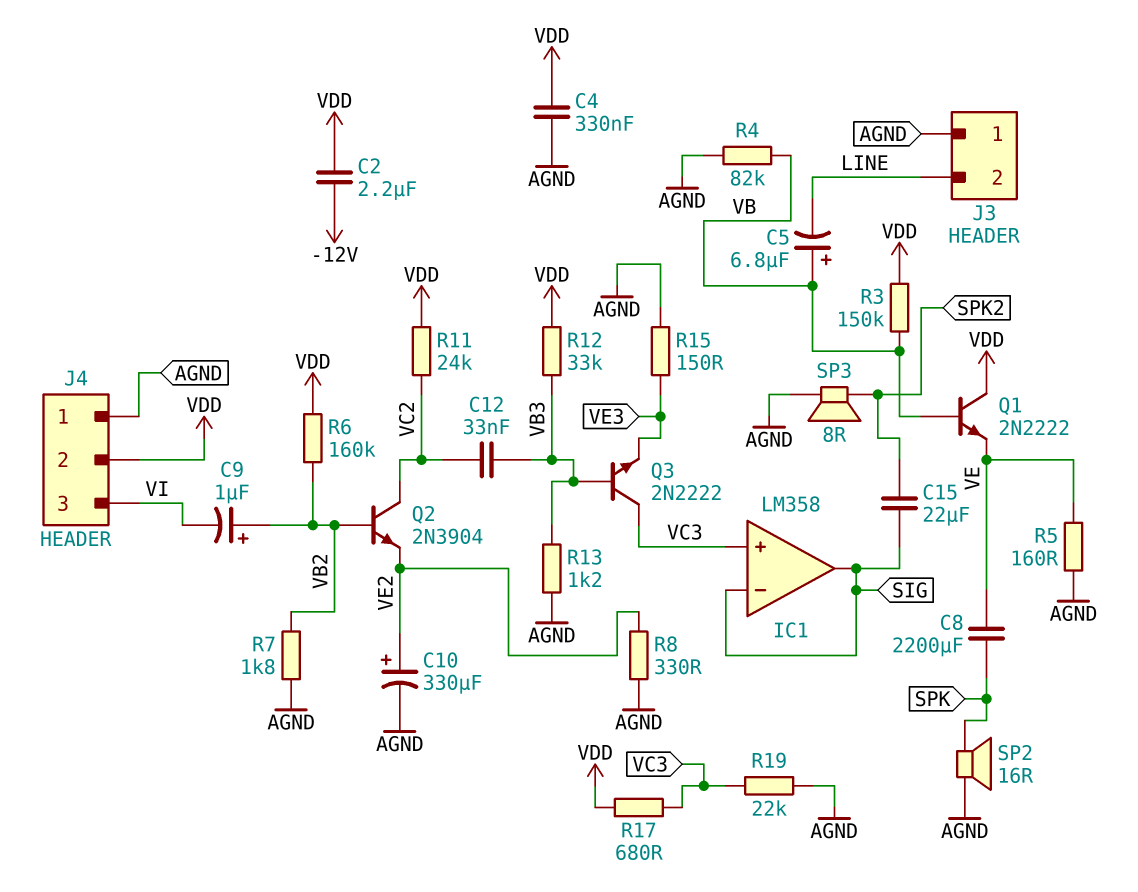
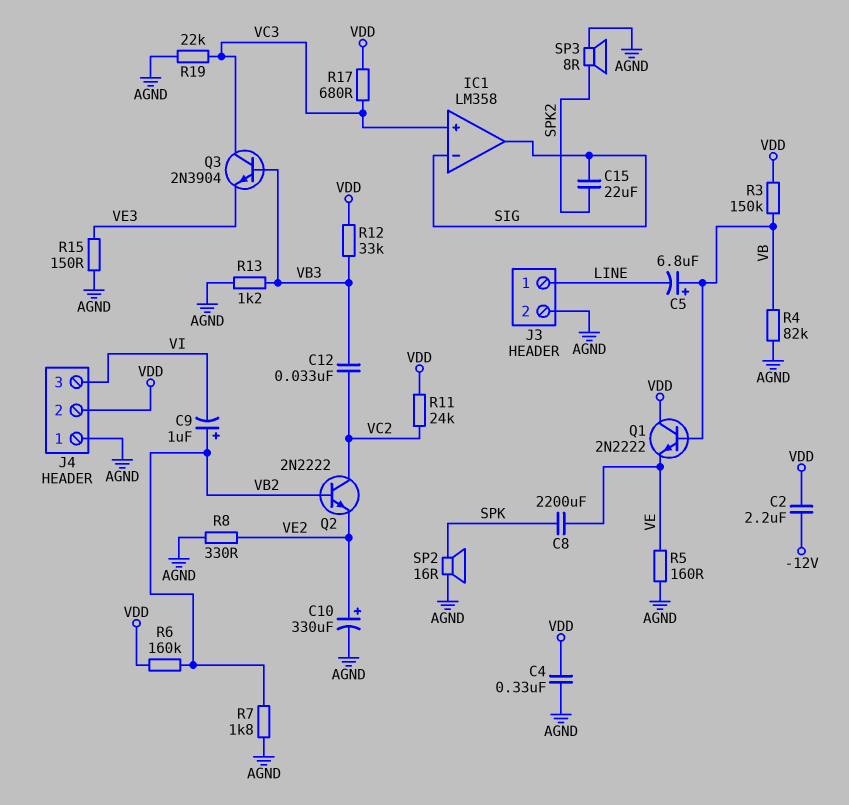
J3 pin 1: AGND -> LINE
J3 pin 2: LINE -> AGND
Q2: NPN 2N3904 (B VB2, C VC2, E VE2) -> NPN 2N2222 (B VB2, C VC2, E VE2)
Q3: NPN 2N2222 (B VB3, C VC3, E VE3) -> NPN 2N3904 (B VB3, C VC3, E VE3)

